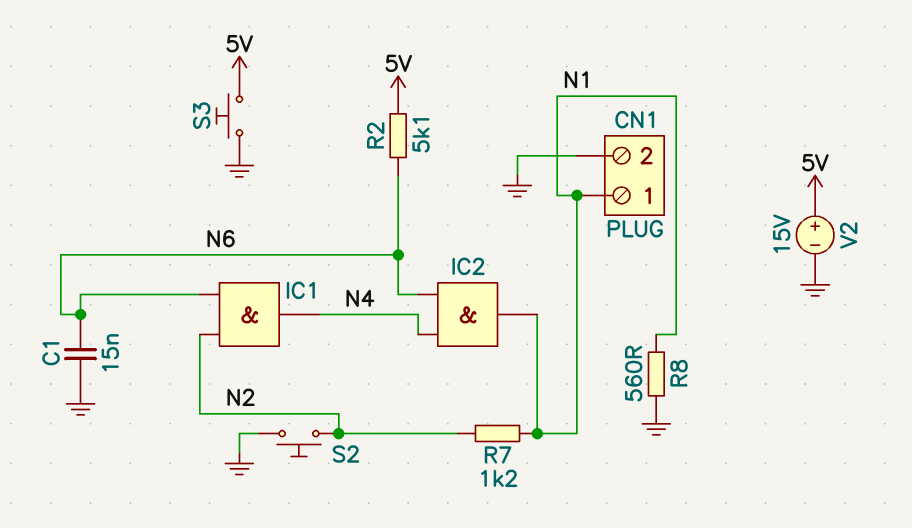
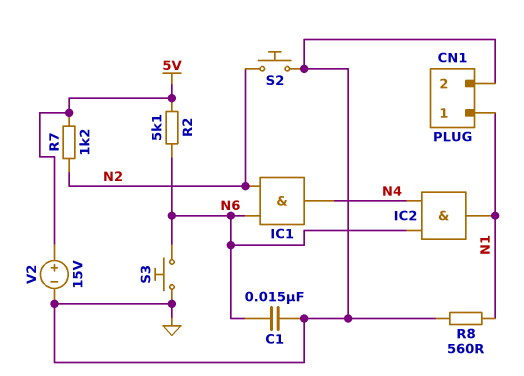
R7: 1.2k (N1, N2) -> 1.2k (5V, N2)
S3: button (5V, GND) -> button (GND, N6)

